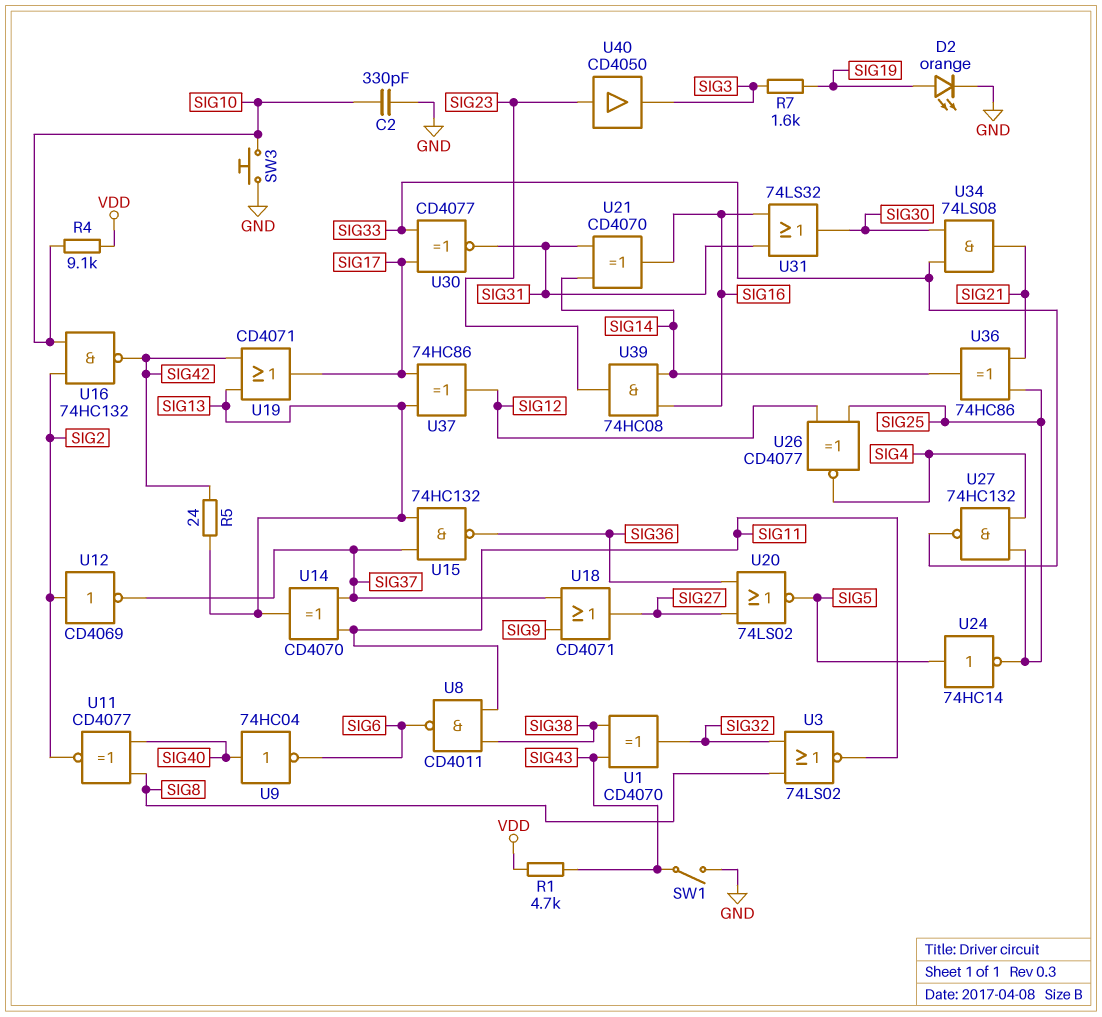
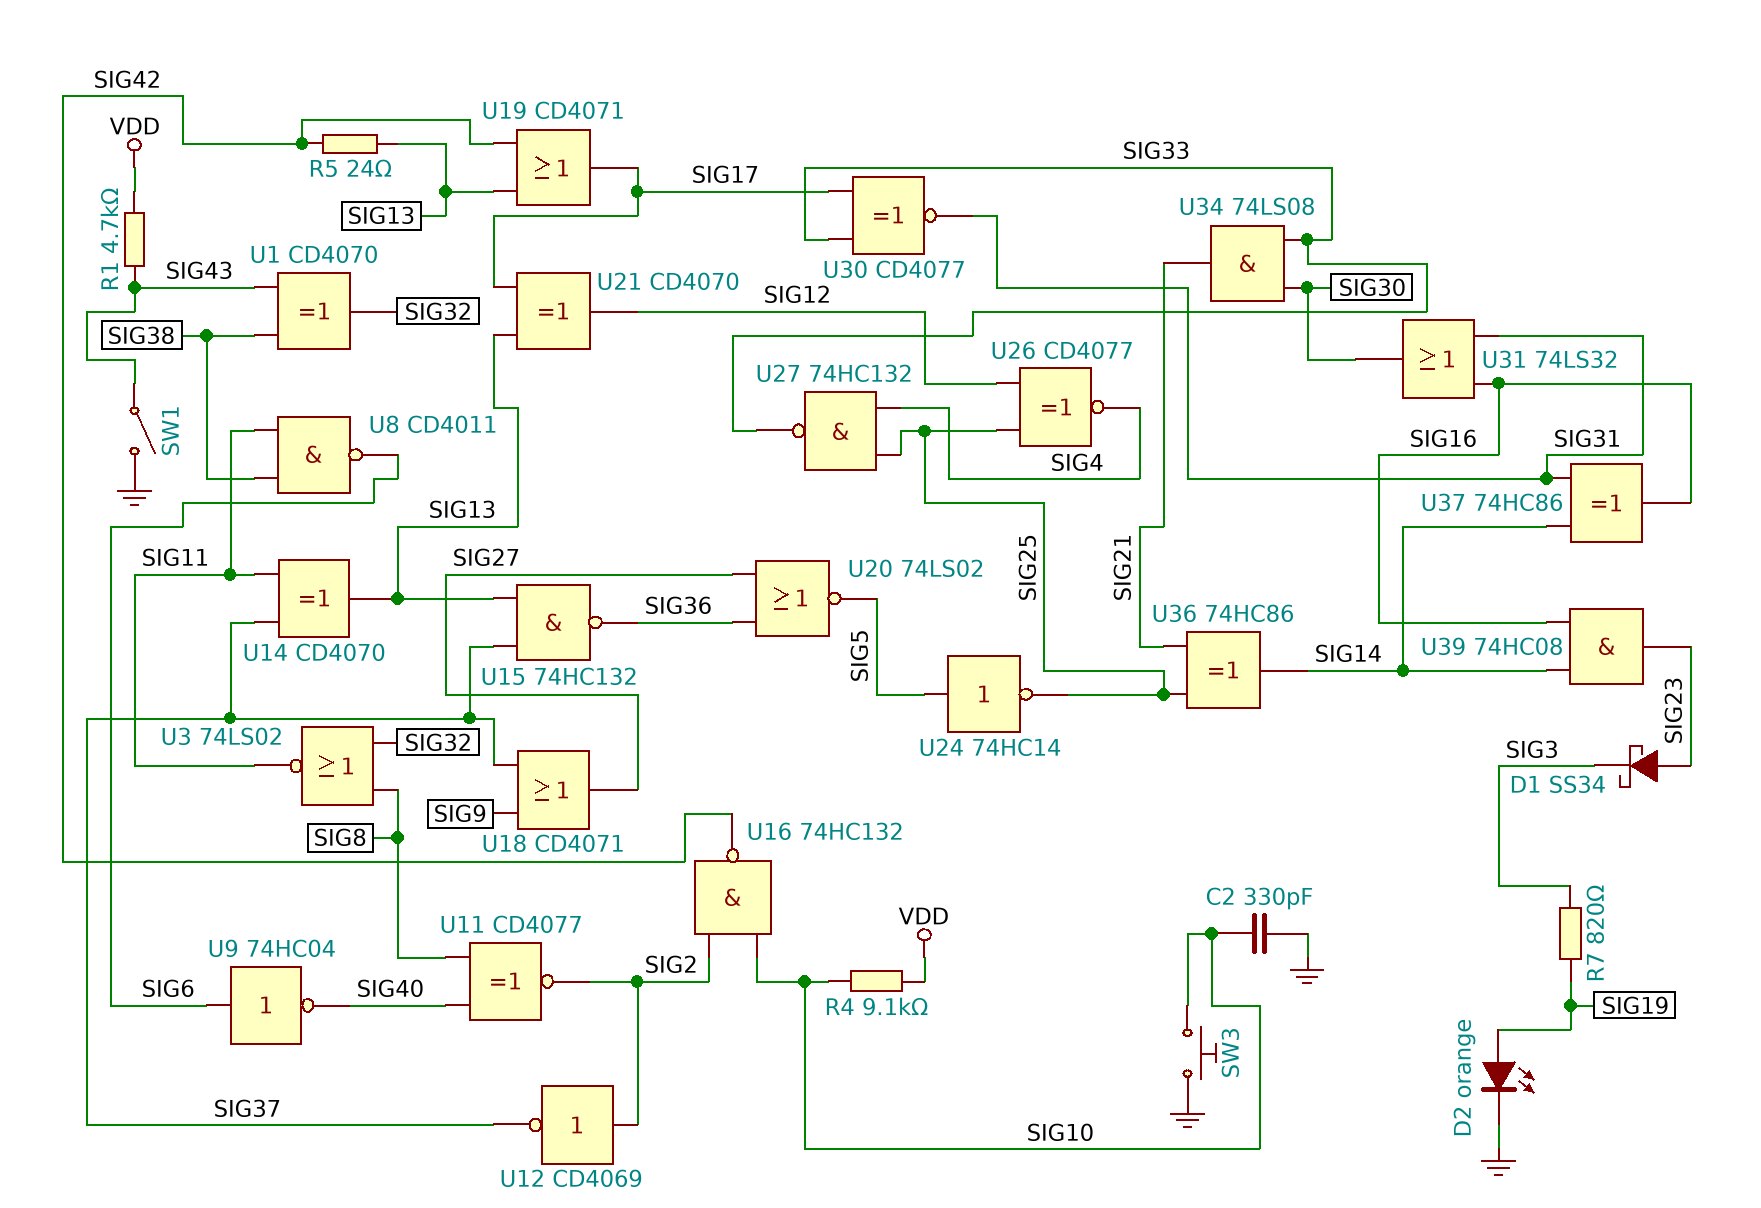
D1: none -> schottky SS34 (A SIG23, K SIG3)
R7: 1.6k (SIG3, SIG19) -> 820 (SIG3, SIG19)
U9: NOT 74HC04 (in SIG40, out SIG6) -> NOT 74HC04 (in SIG6, out SIG40)
U21: XOR CD4070 (in SIG14, in SIG31, out SIG16) -> XOR CD4070 (in SIG13, in SIG17, out SIG12)
U37: XOR 74HC86 (in SIG13, in SIG17, out SIG12) -> XOR 74HC86 (in SIG14, in SIG31, out SIG16)
U40: buffer CD4050 (in SIG23, out SIG3) -> none

